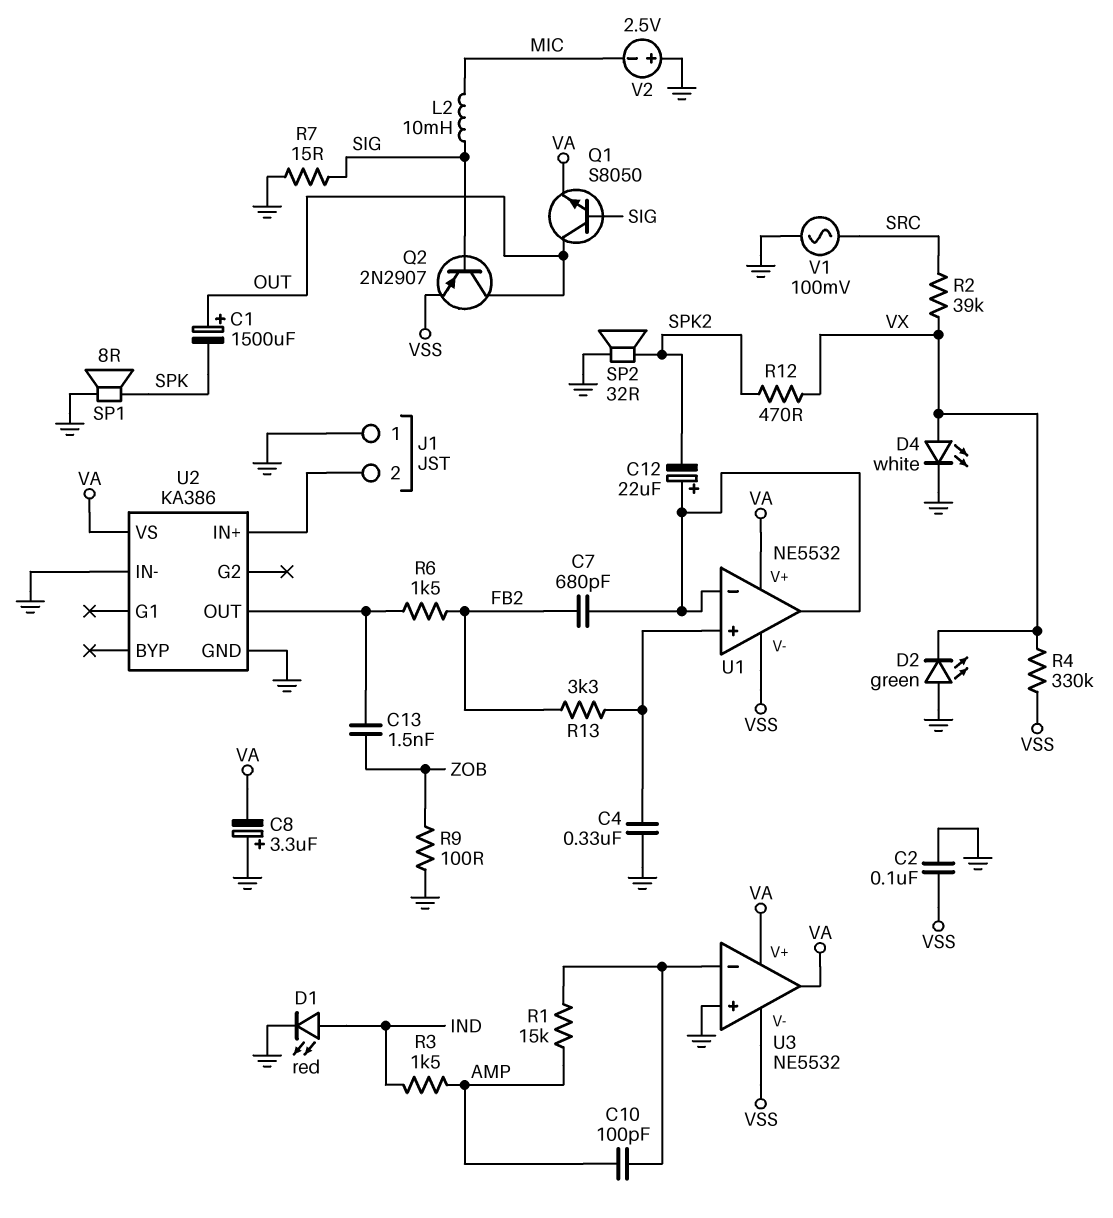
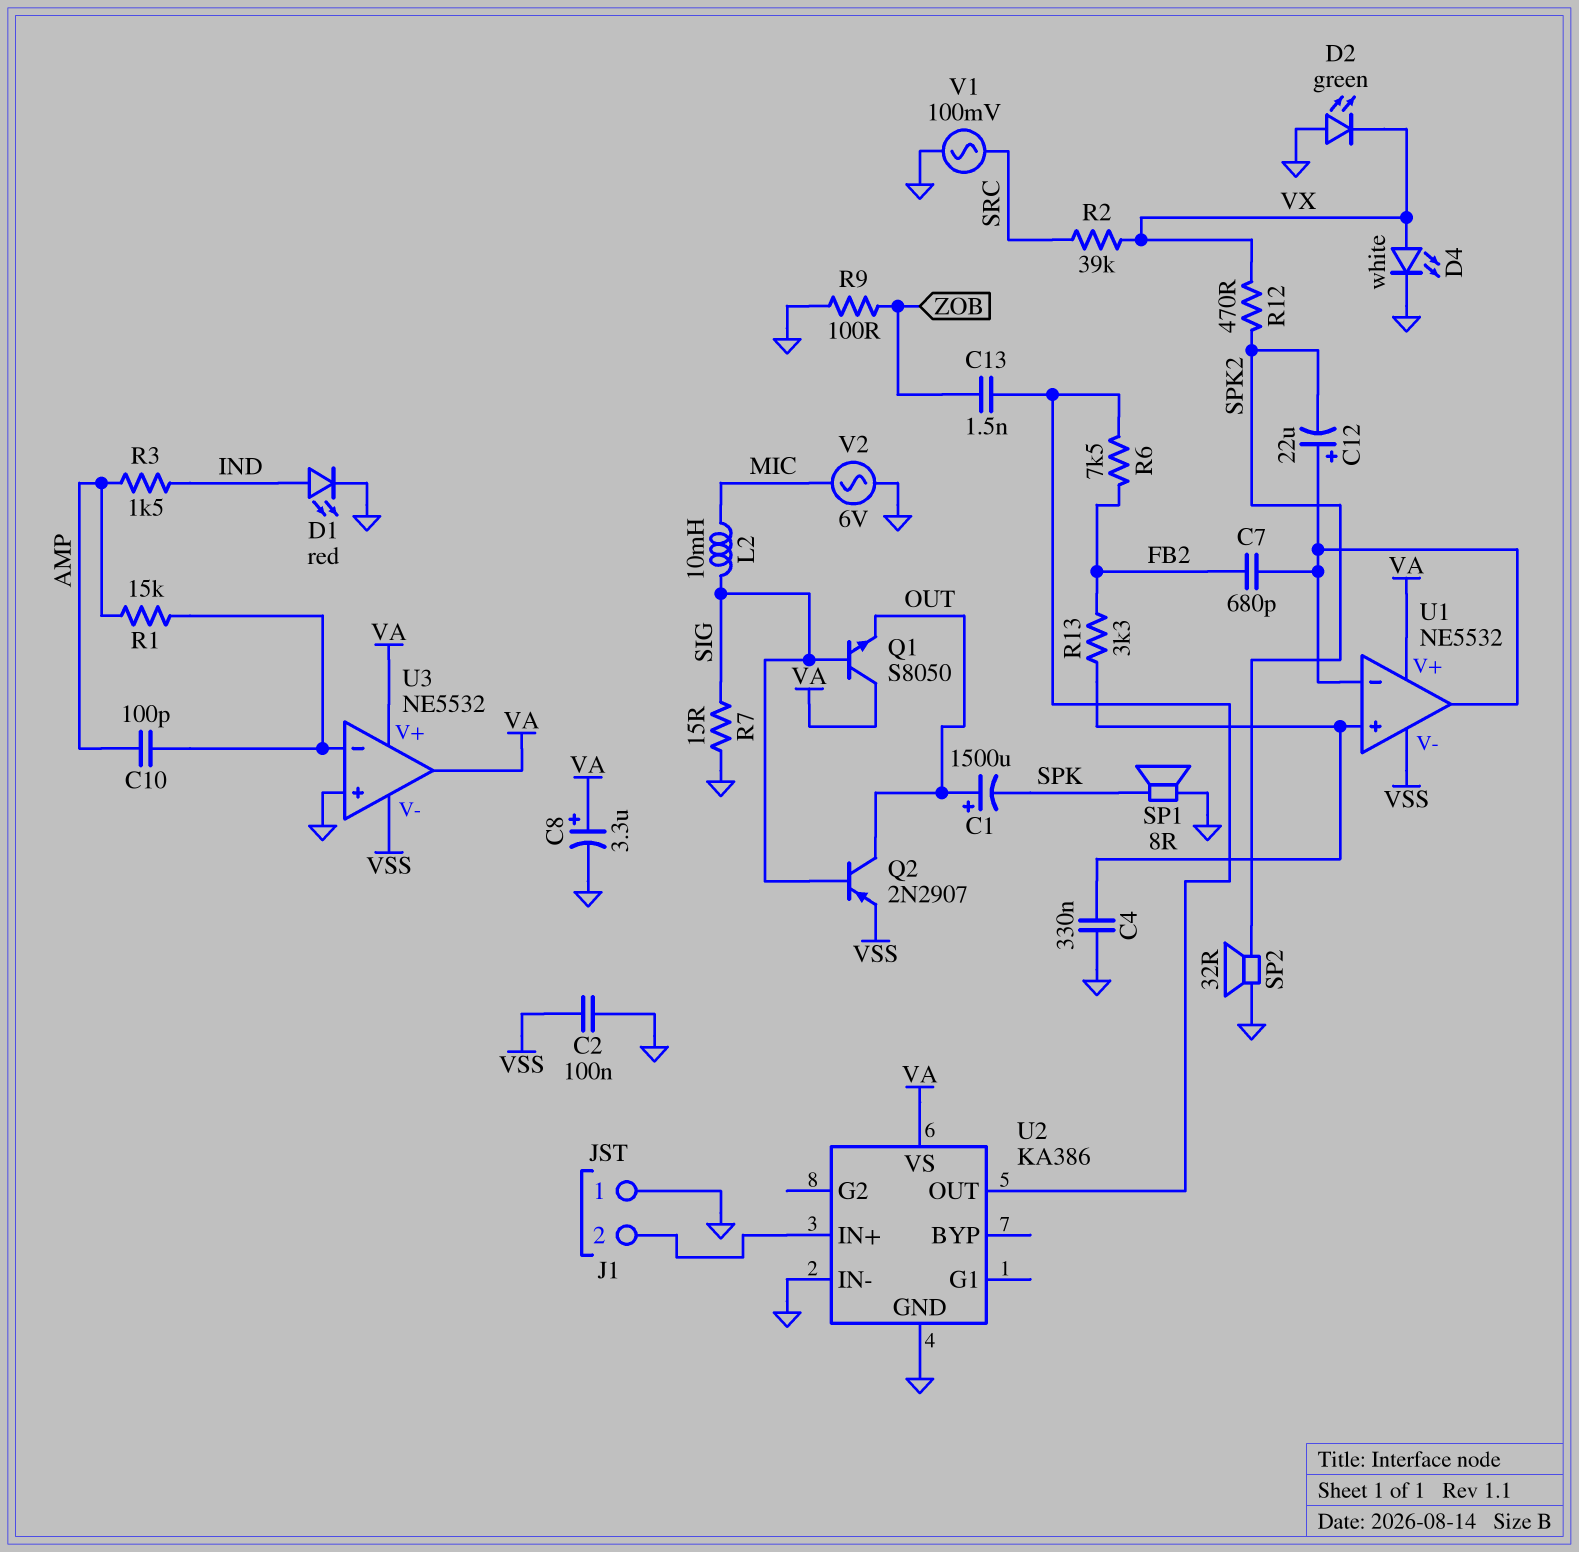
C8: 3.3uF (plus GND, minus VA) -> 3.3uF (plus VA, minus GND)
Q1: NPN S8050 (B SIG, C OUT, E VA) -> NPN S8050 (B SIG, C VA, E OUT)
R4: 330k (VSS, VX) -> none
R6: 1.5k (FB2, U2/OUT) -> 7.5k (FB2, U2/OUT)
V2: 2.5V (plus GND, minus MIC) -> AC 6V (GND, MIC)

